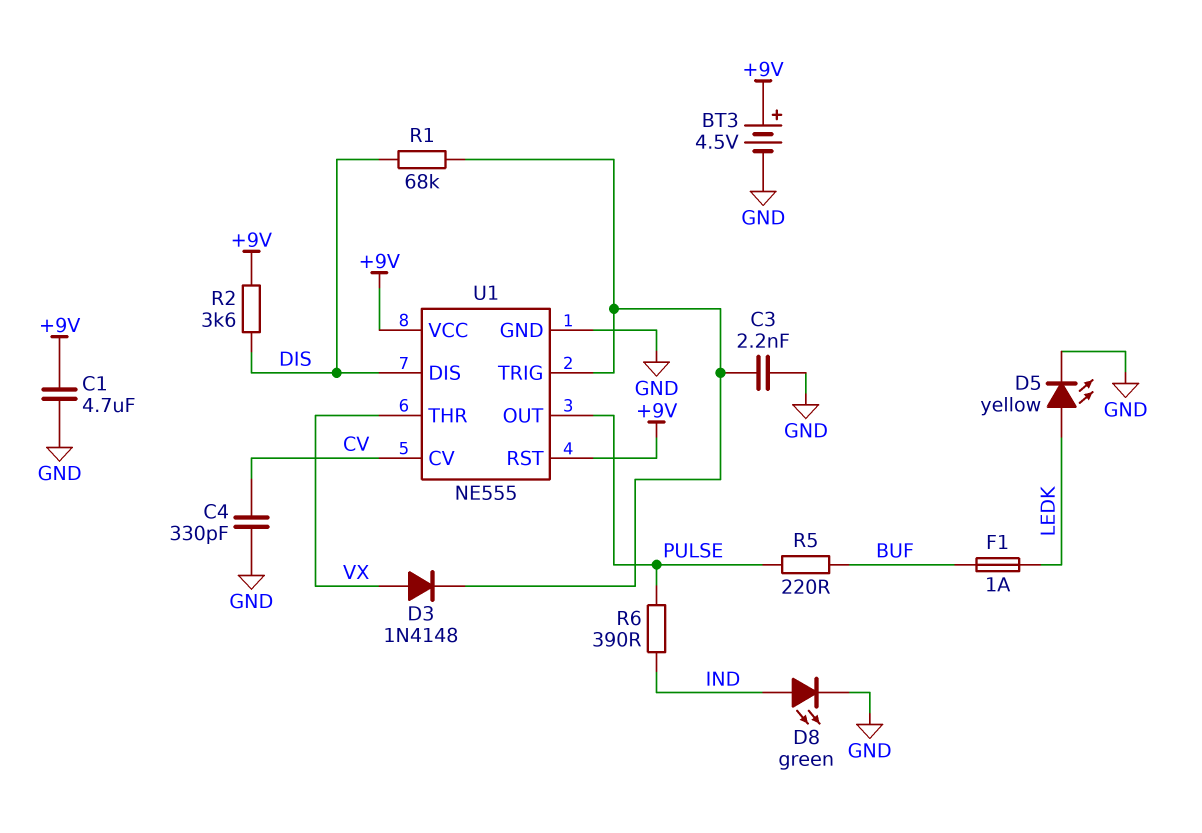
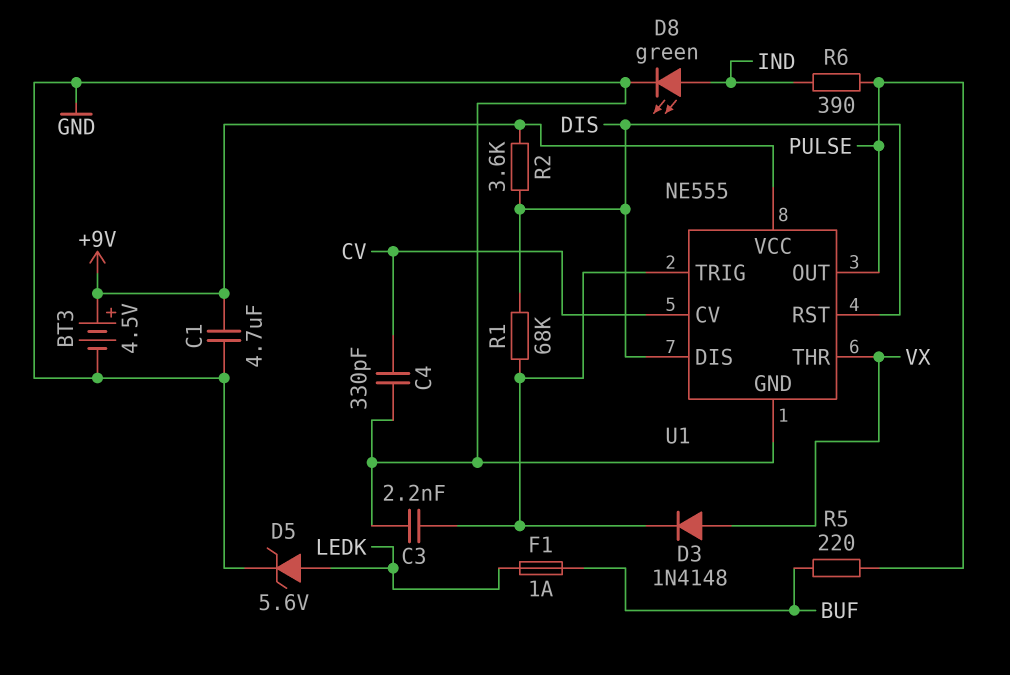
D5: LED yellow (A LEDK, K GND) -> zener 5.6V (A LEDK, K GND)
U1 pin RST: +9V -> DIS

